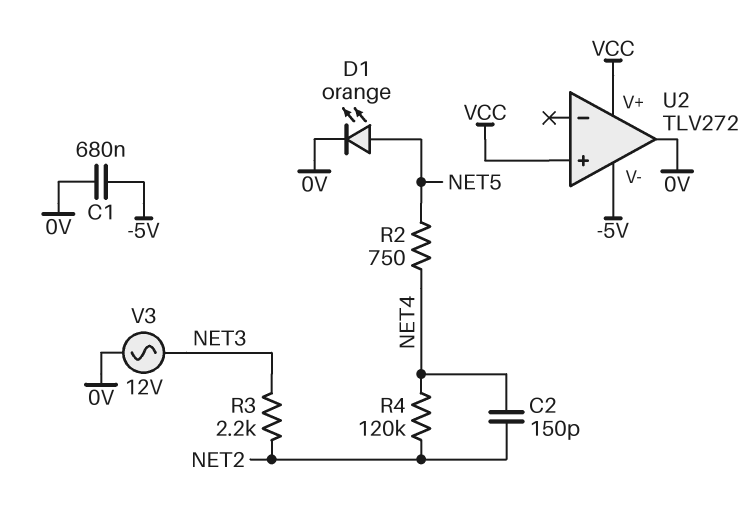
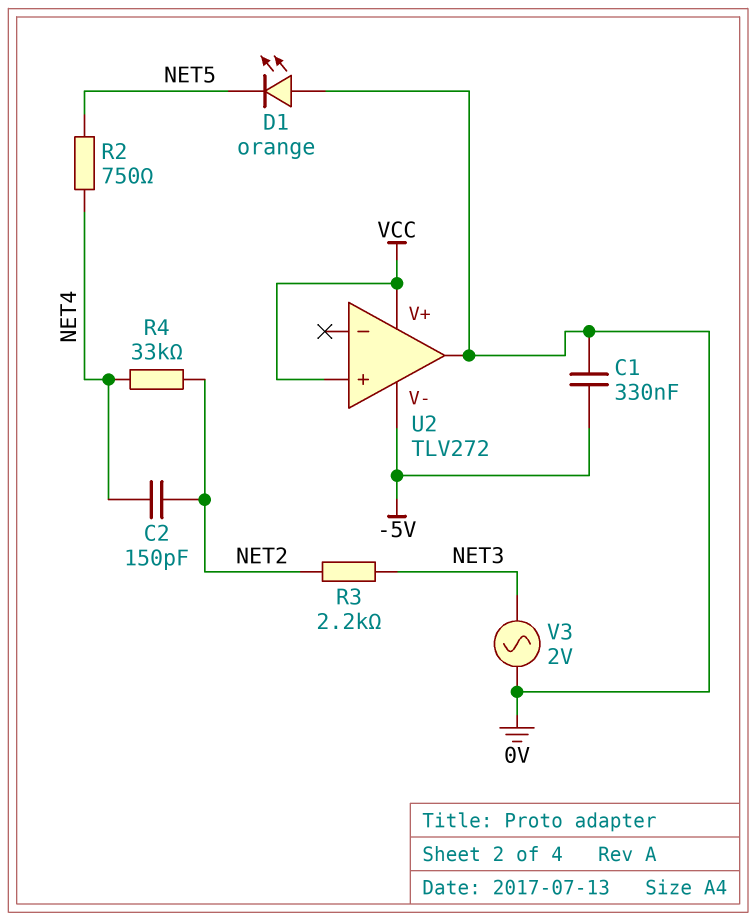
C1: 680nF (-5V, 0V) -> 330nF (-5V, 0V)
D1: LED orange (A NET5, K 0V) -> LED orange (A 0V, K NET5)
R4: 120k (NET2, NET4) -> 33k (NET2, NET4)
V3: AC 12V (0V, NET3) -> AC 2V (0V, NET3)

